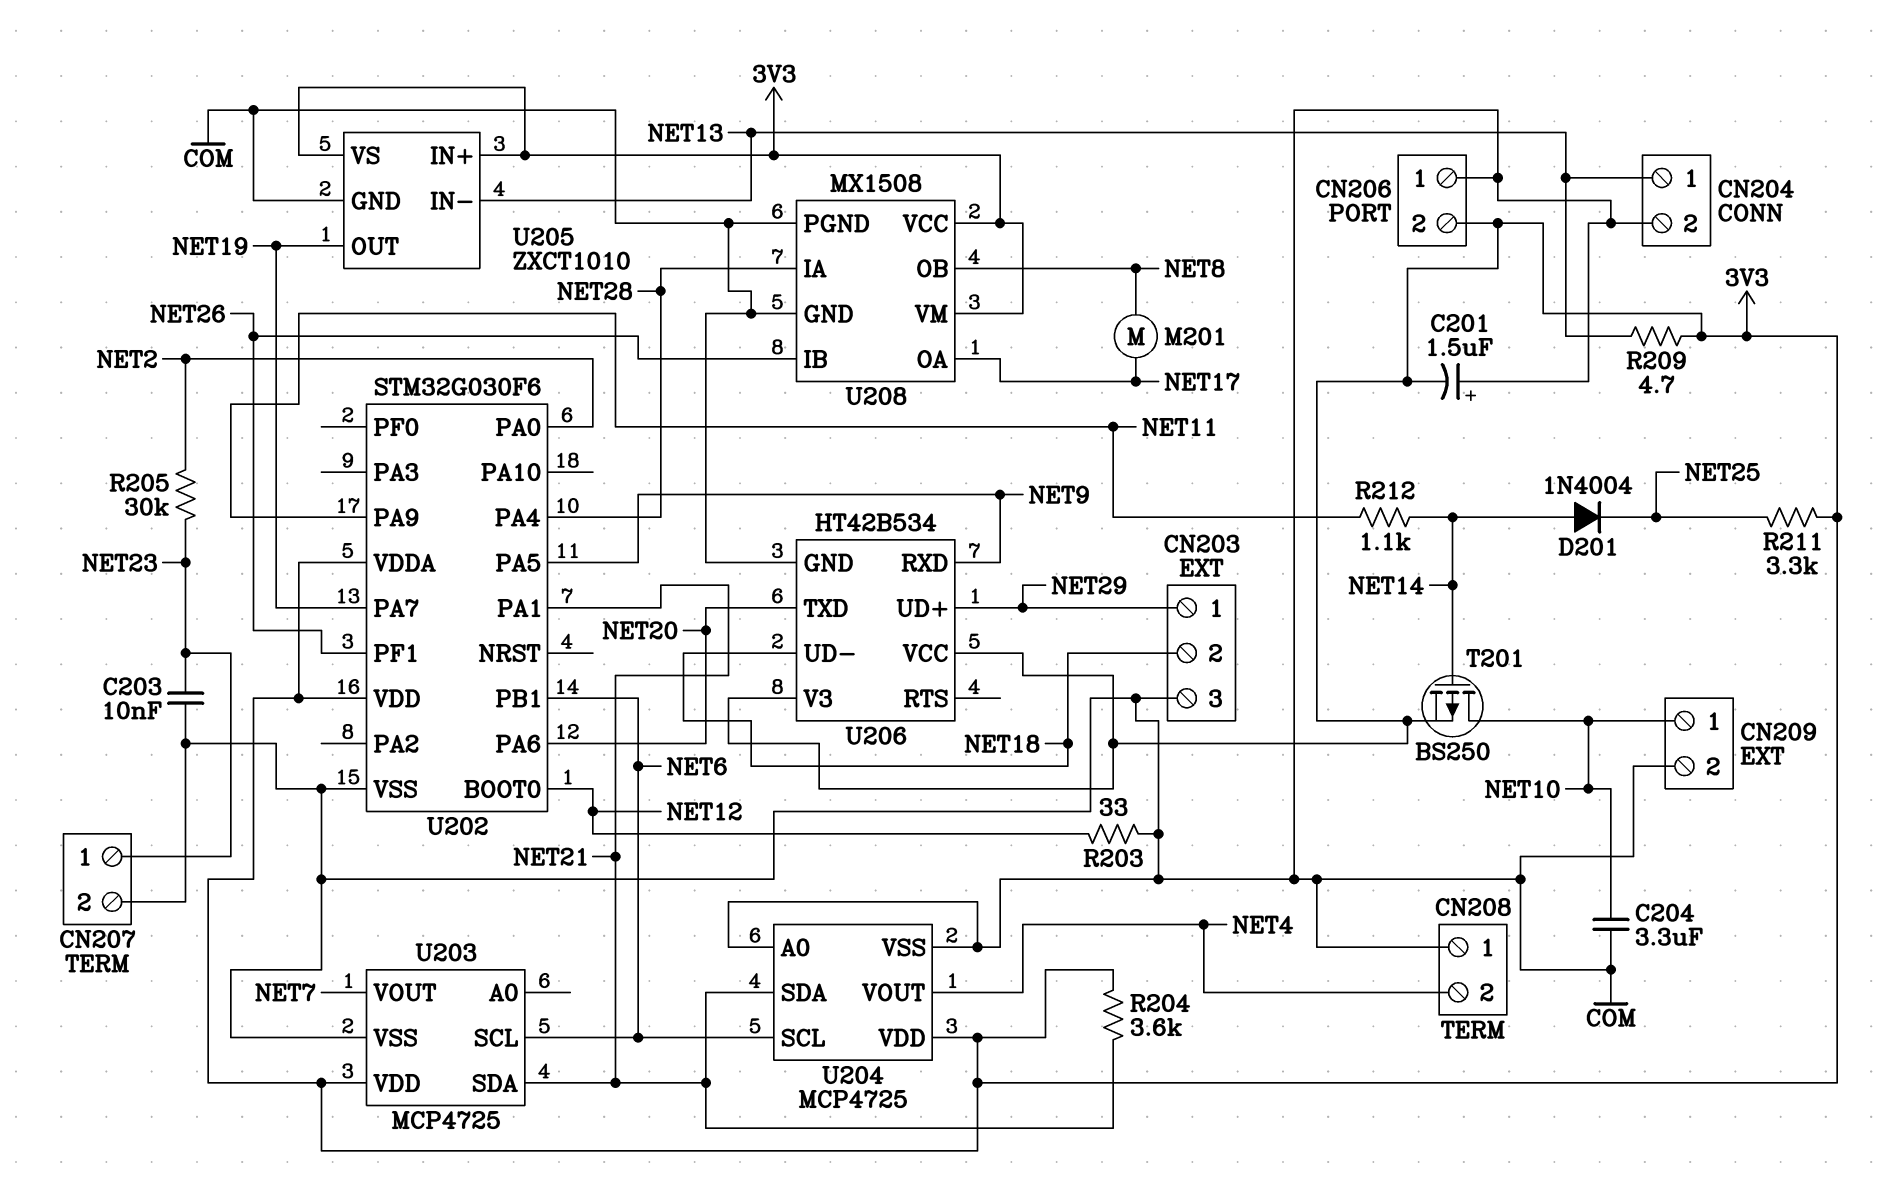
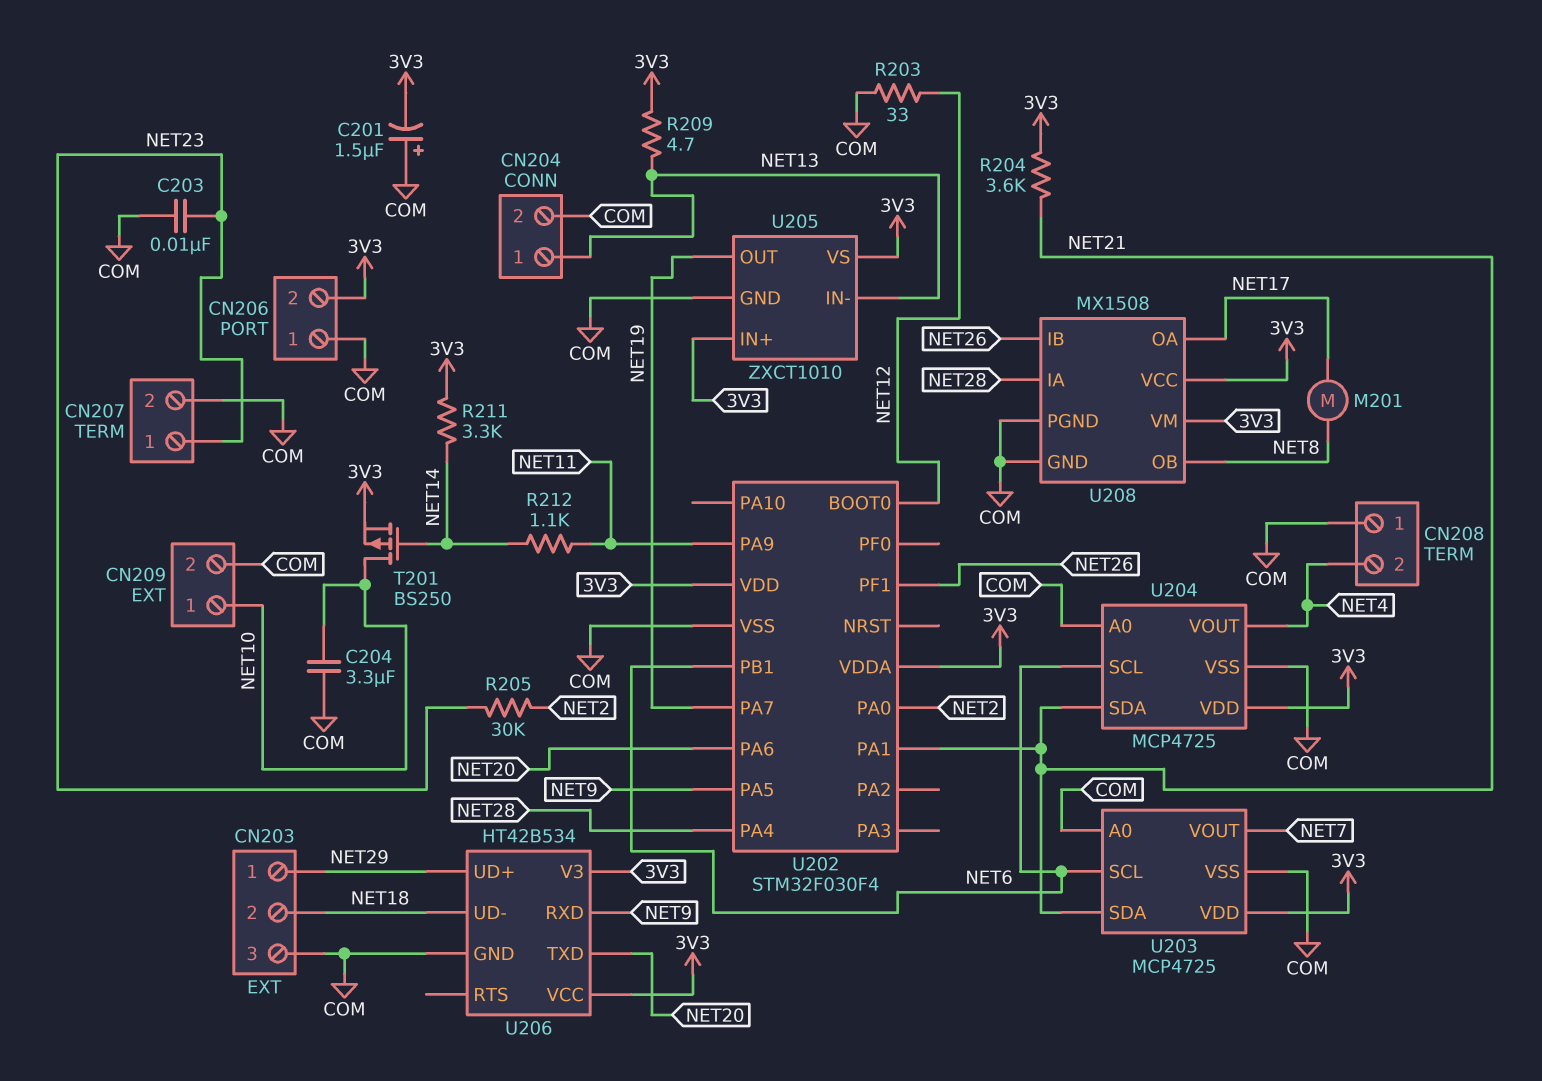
D201: diode 1N4004 (A NET14, K NET25) -> none
R211: 3.3k (3V3, NET25) -> 3.3k (3V3, NET14)
U202: STM32G030F6 -> STM32F030F4
U203 pin A0: none -> COM

